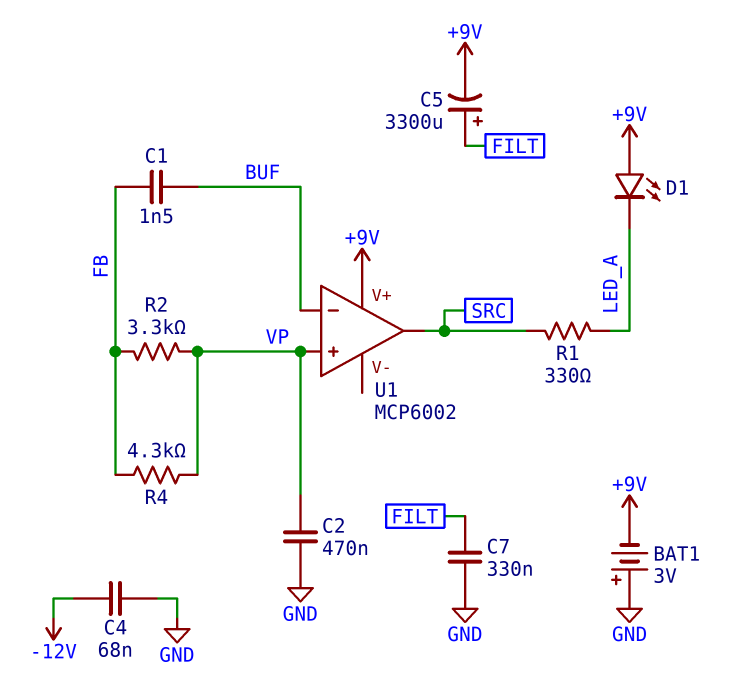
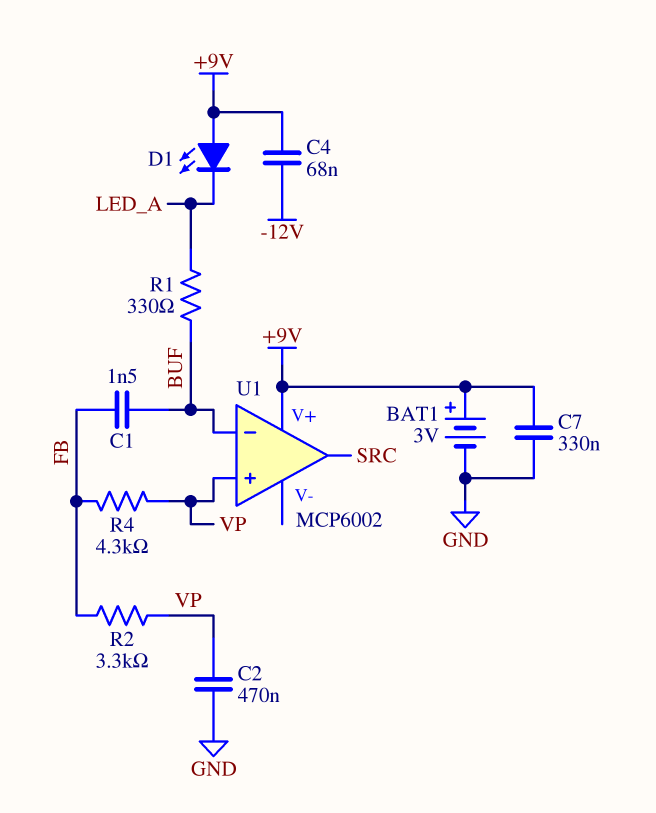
BAT1: 3V (plus GND, minus +9V) -> 3V (plus +9V, minus GND)
C4: 68nF (-12V, GND) -> 68nF (+9V, -12V)
C5: 3300uF (plus FILT, minus +9V) -> none
C7: 330nF (FILT, GND) -> 330nF (+9V, GND)
R1: 330 (LED_A, SRC) -> 330 (BUF, LED_A)

